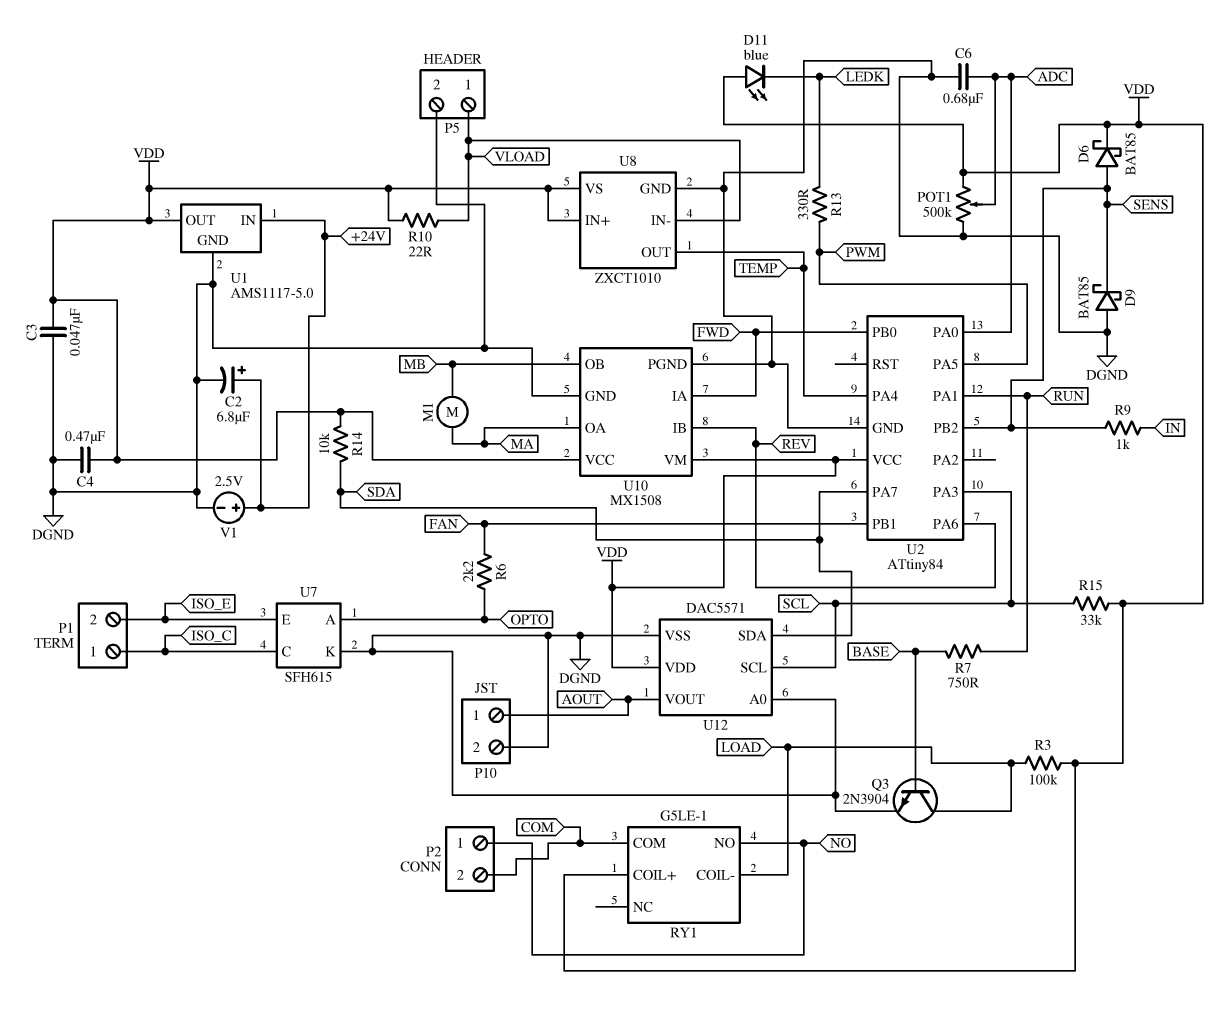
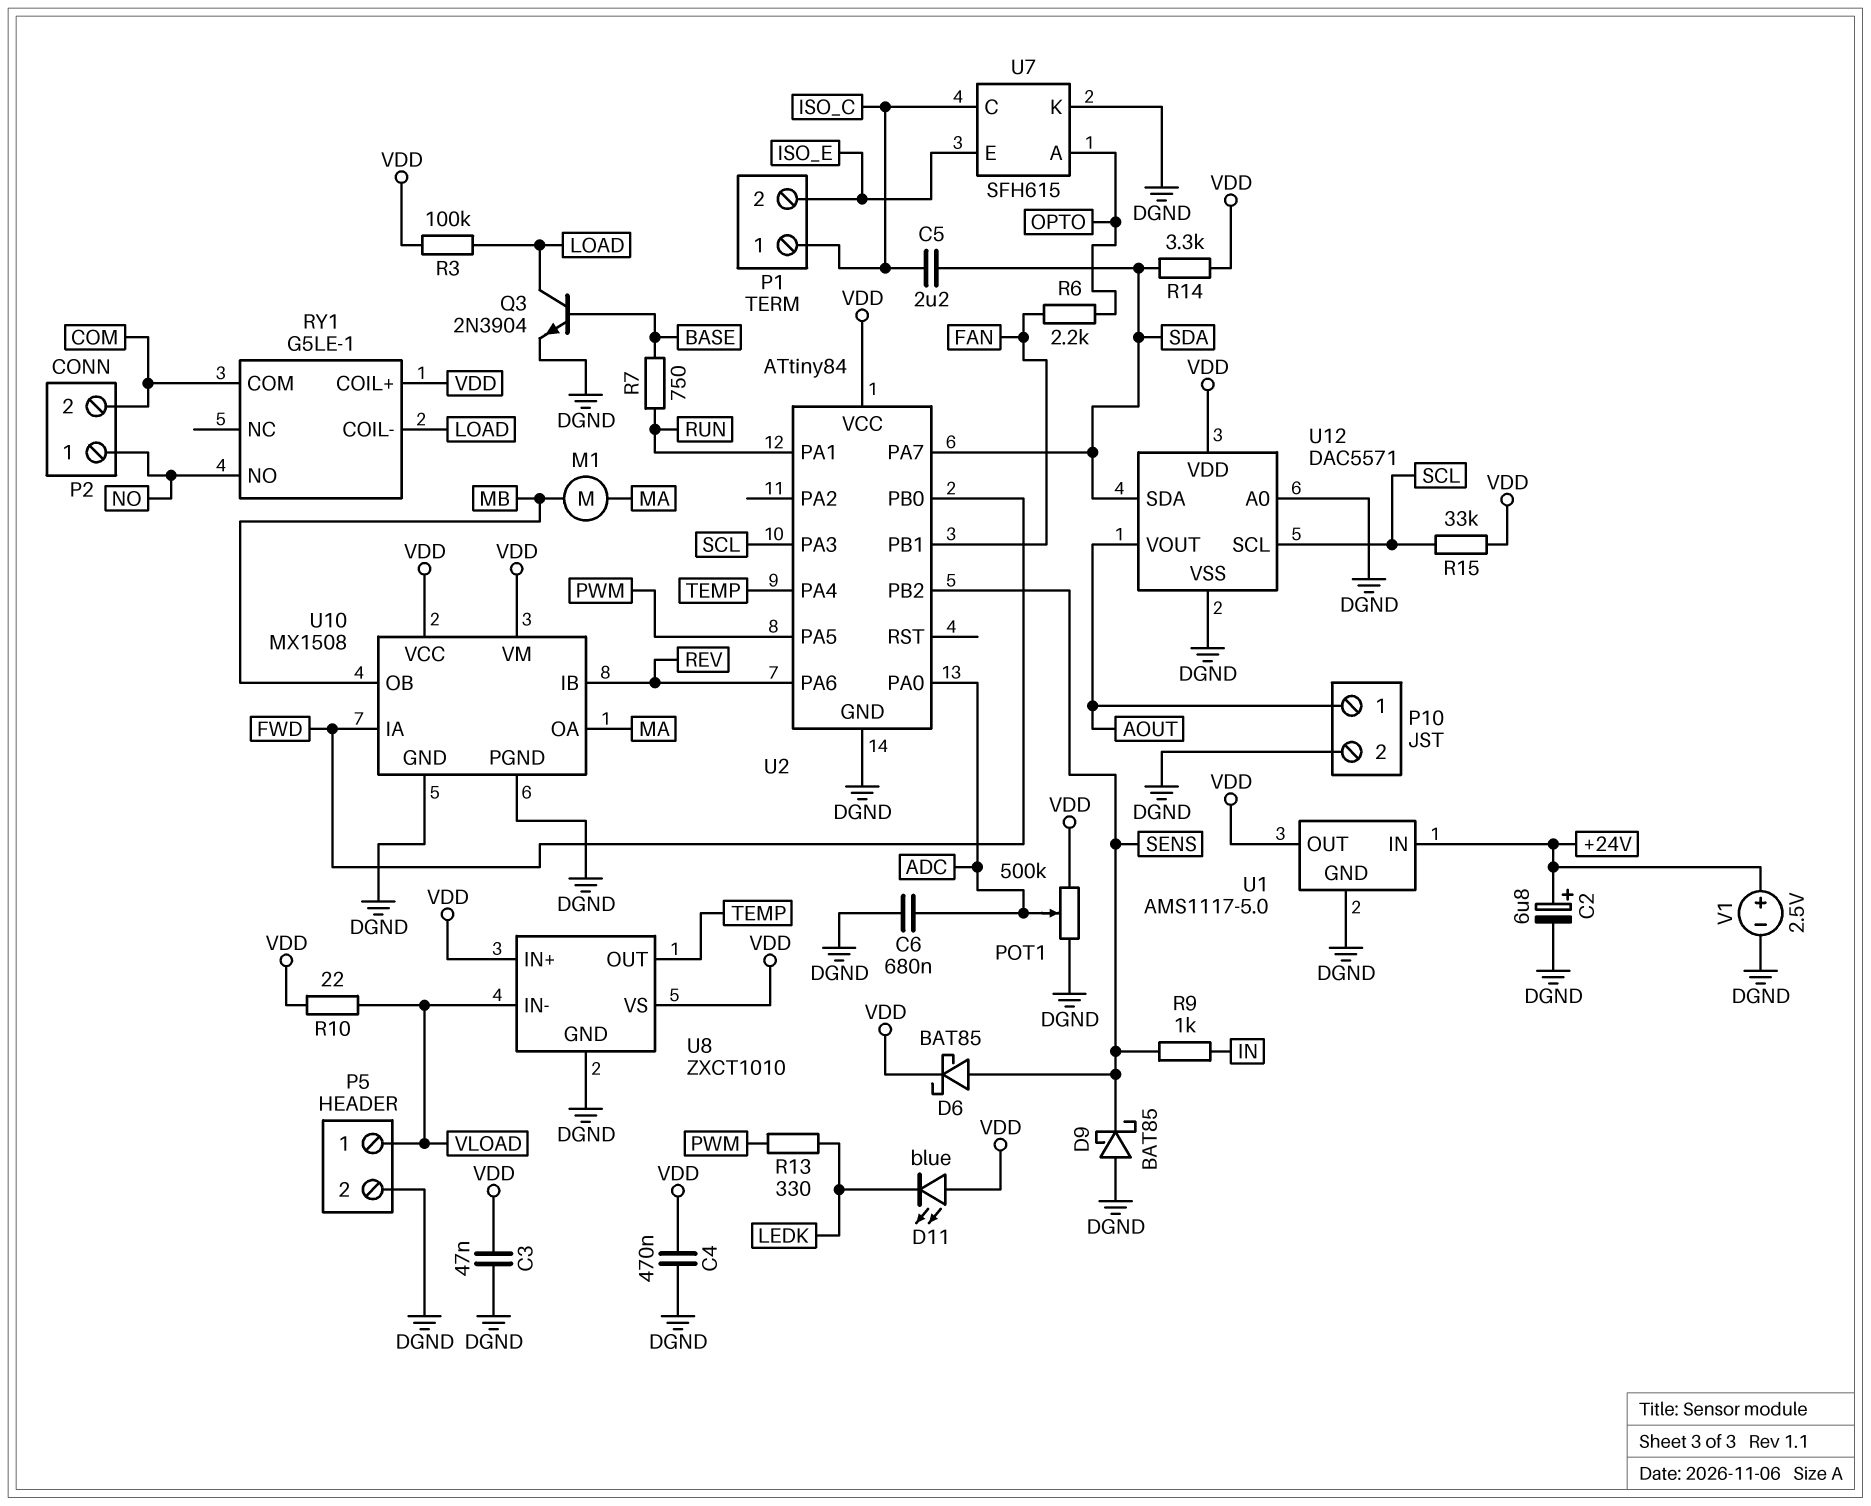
C5: none -> 2.2uF (ISO_C, SDA)
R14: 10k (SDA, VDD) -> 3.3k (SDA, VDD)

